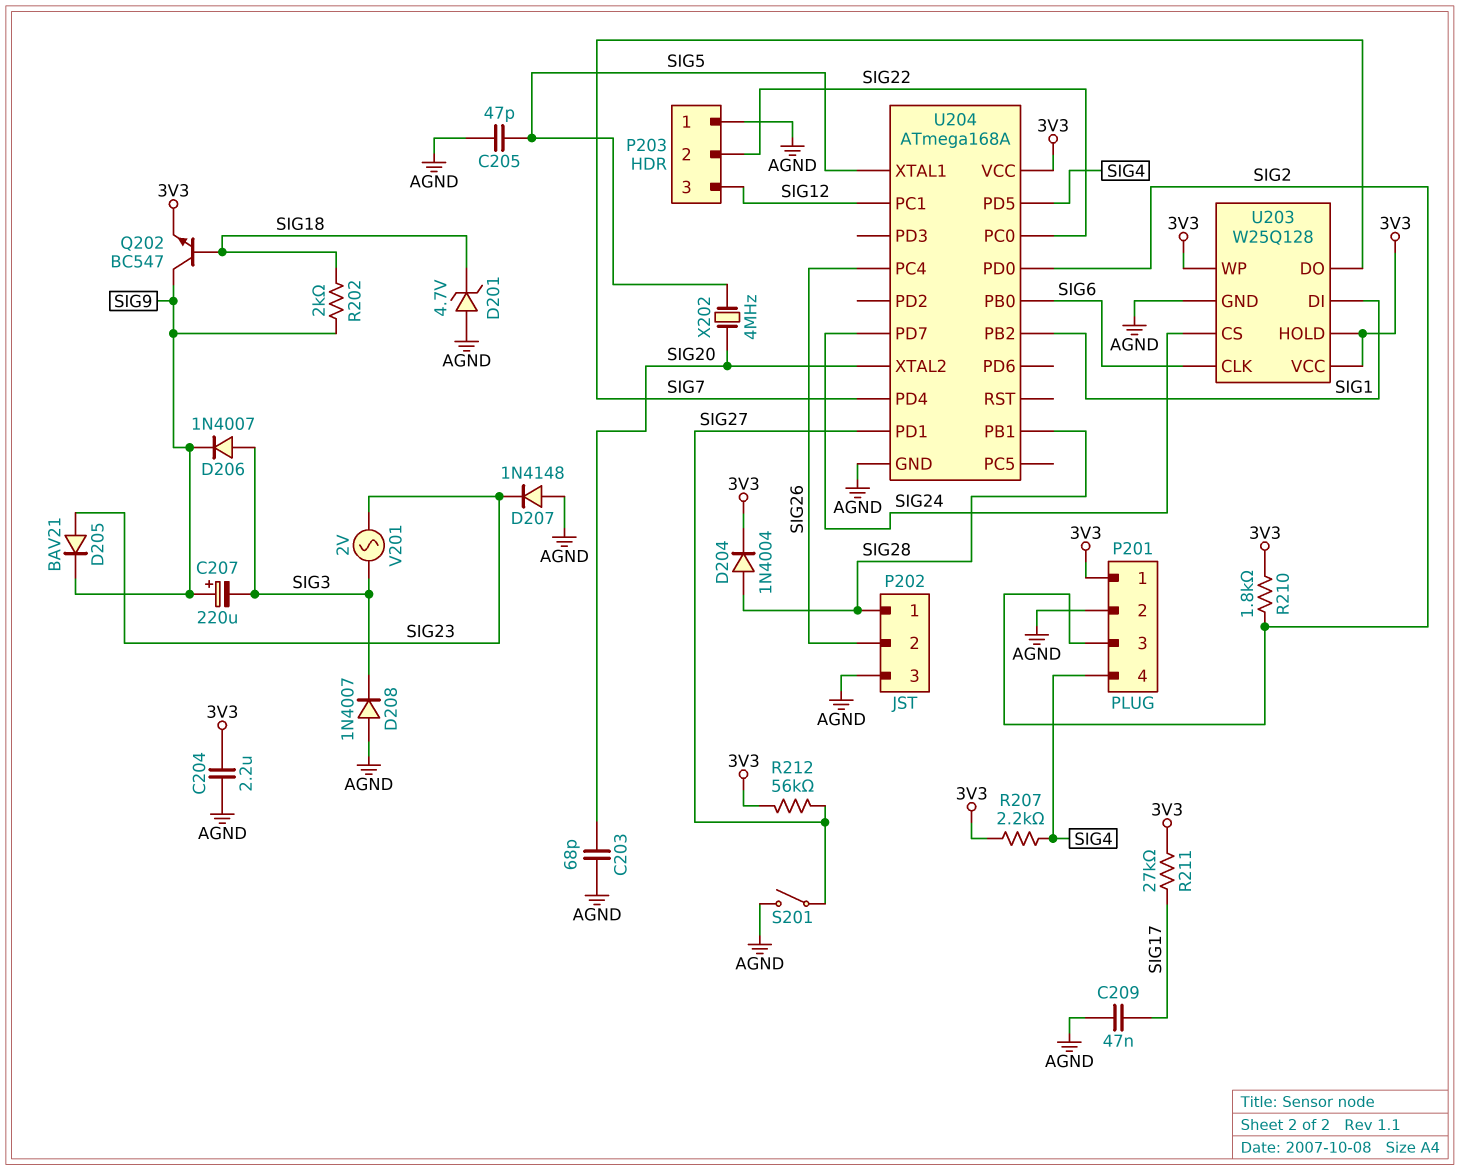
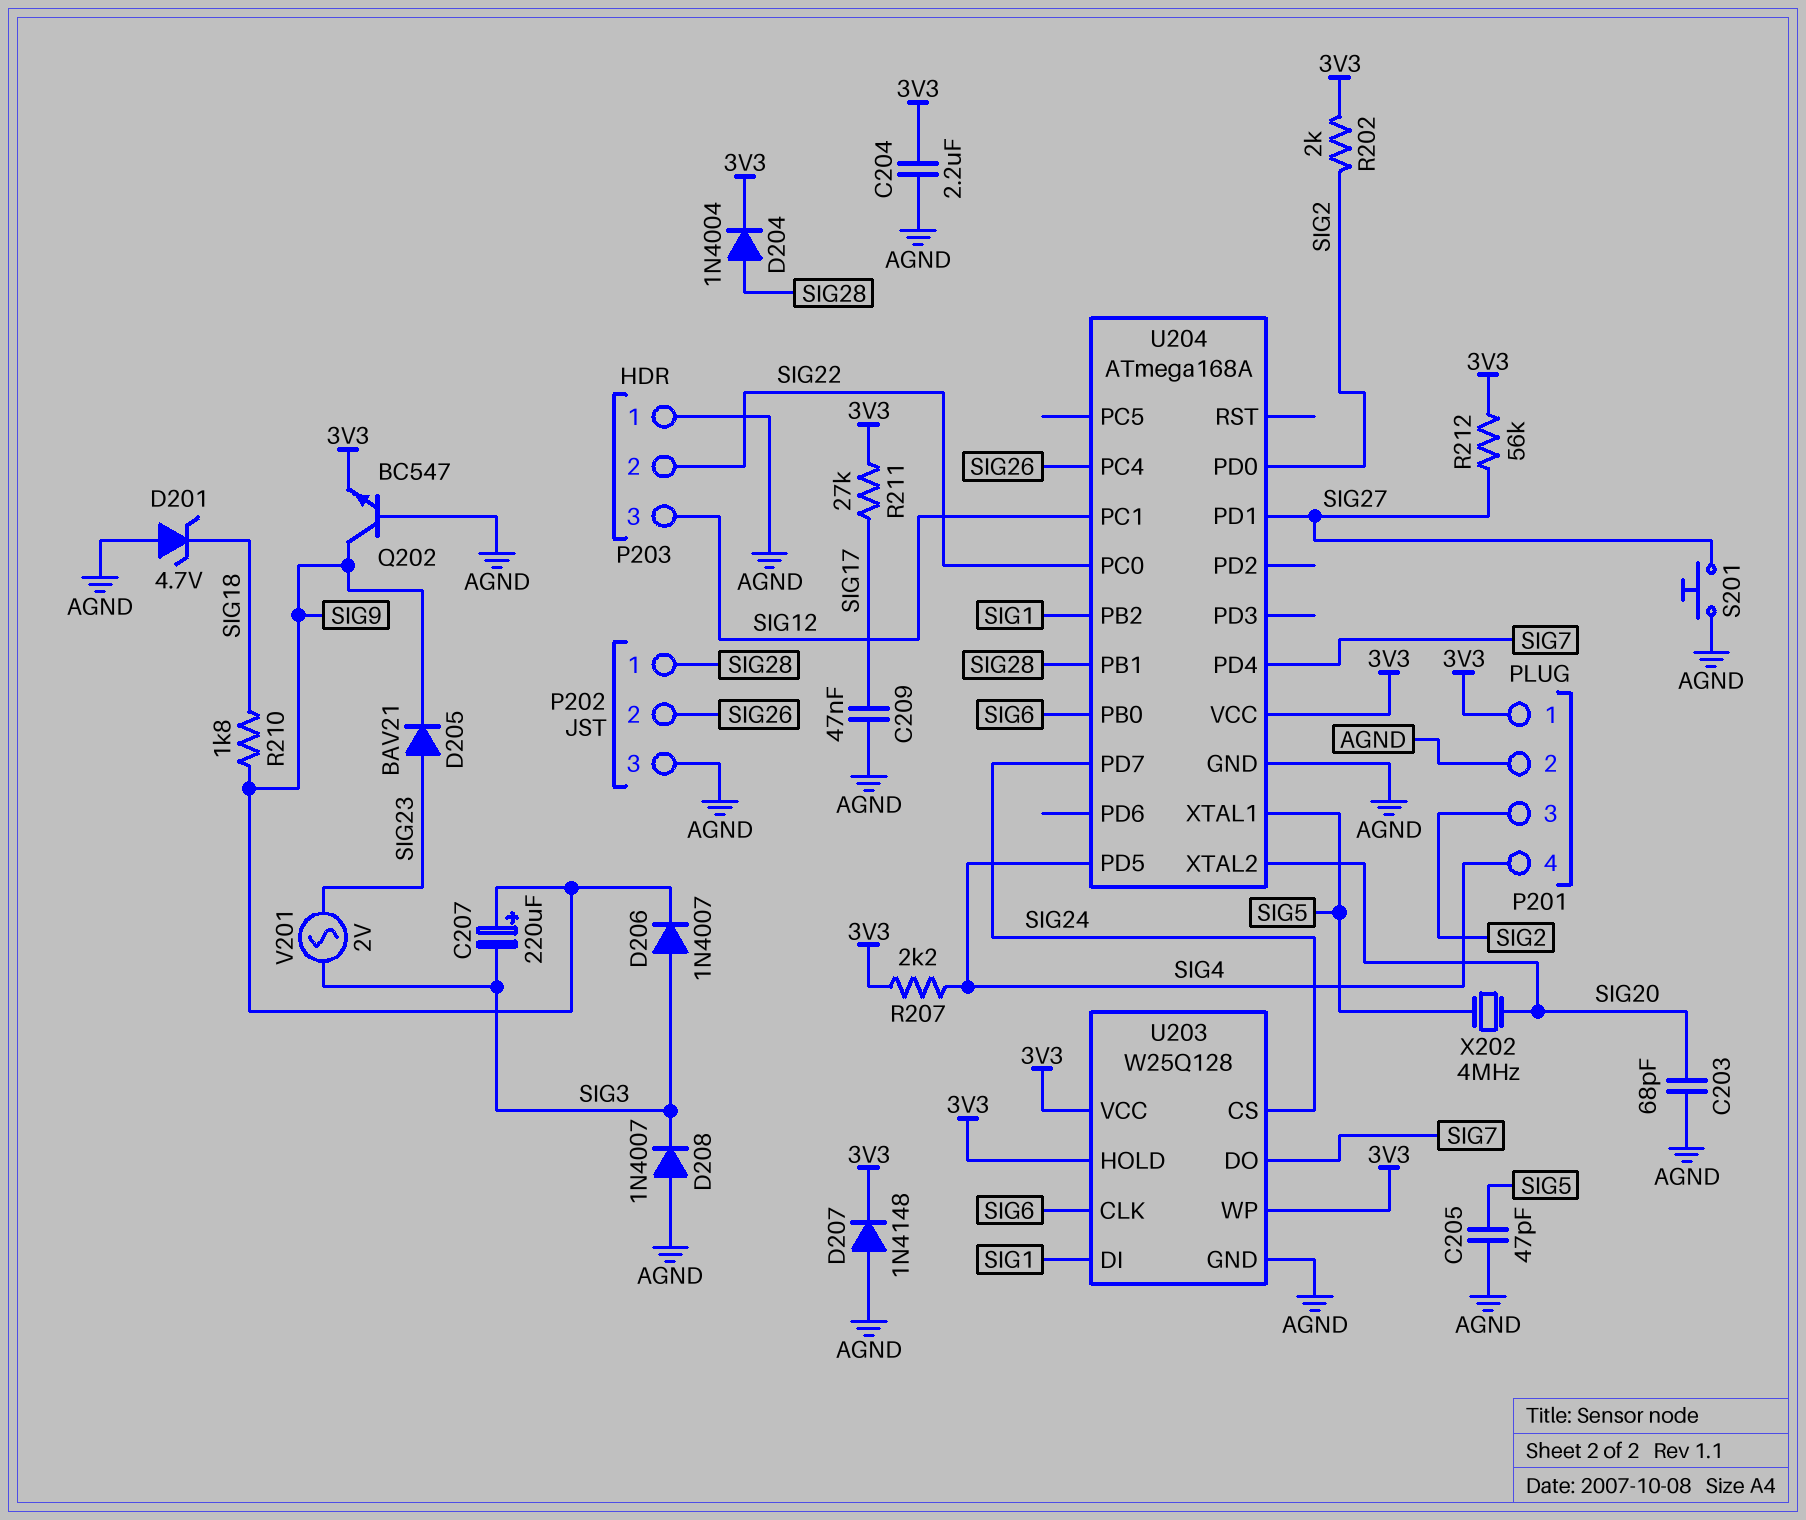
D207: diode 1N4148 (A AGND, K SIG23) -> diode 1N4148 (A AGND, K 3V3)
Q202: NPN BC547 (B SIG18, C SIG9, E 3V3) -> NPN BC547 (B AGND, C SIG9, E 3V3)
R202: 2k (SIG9, SIG18) -> 2k (3V3, SIG2)
R210: 1.8k (3V3, SIG2) -> 1.8k (SIG9, SIG18)
S201: switch (AGND, SIG27) -> button (AGND, SIG27)

